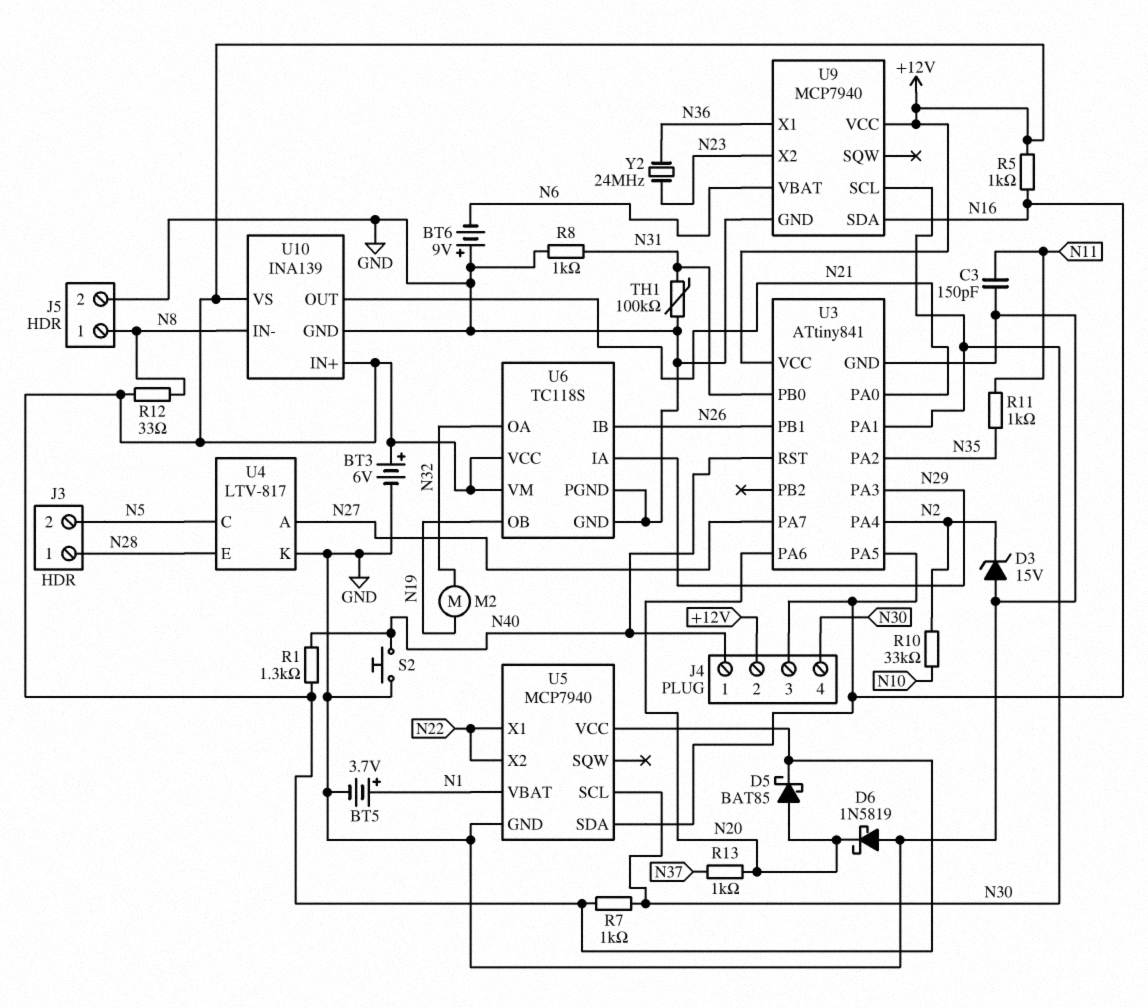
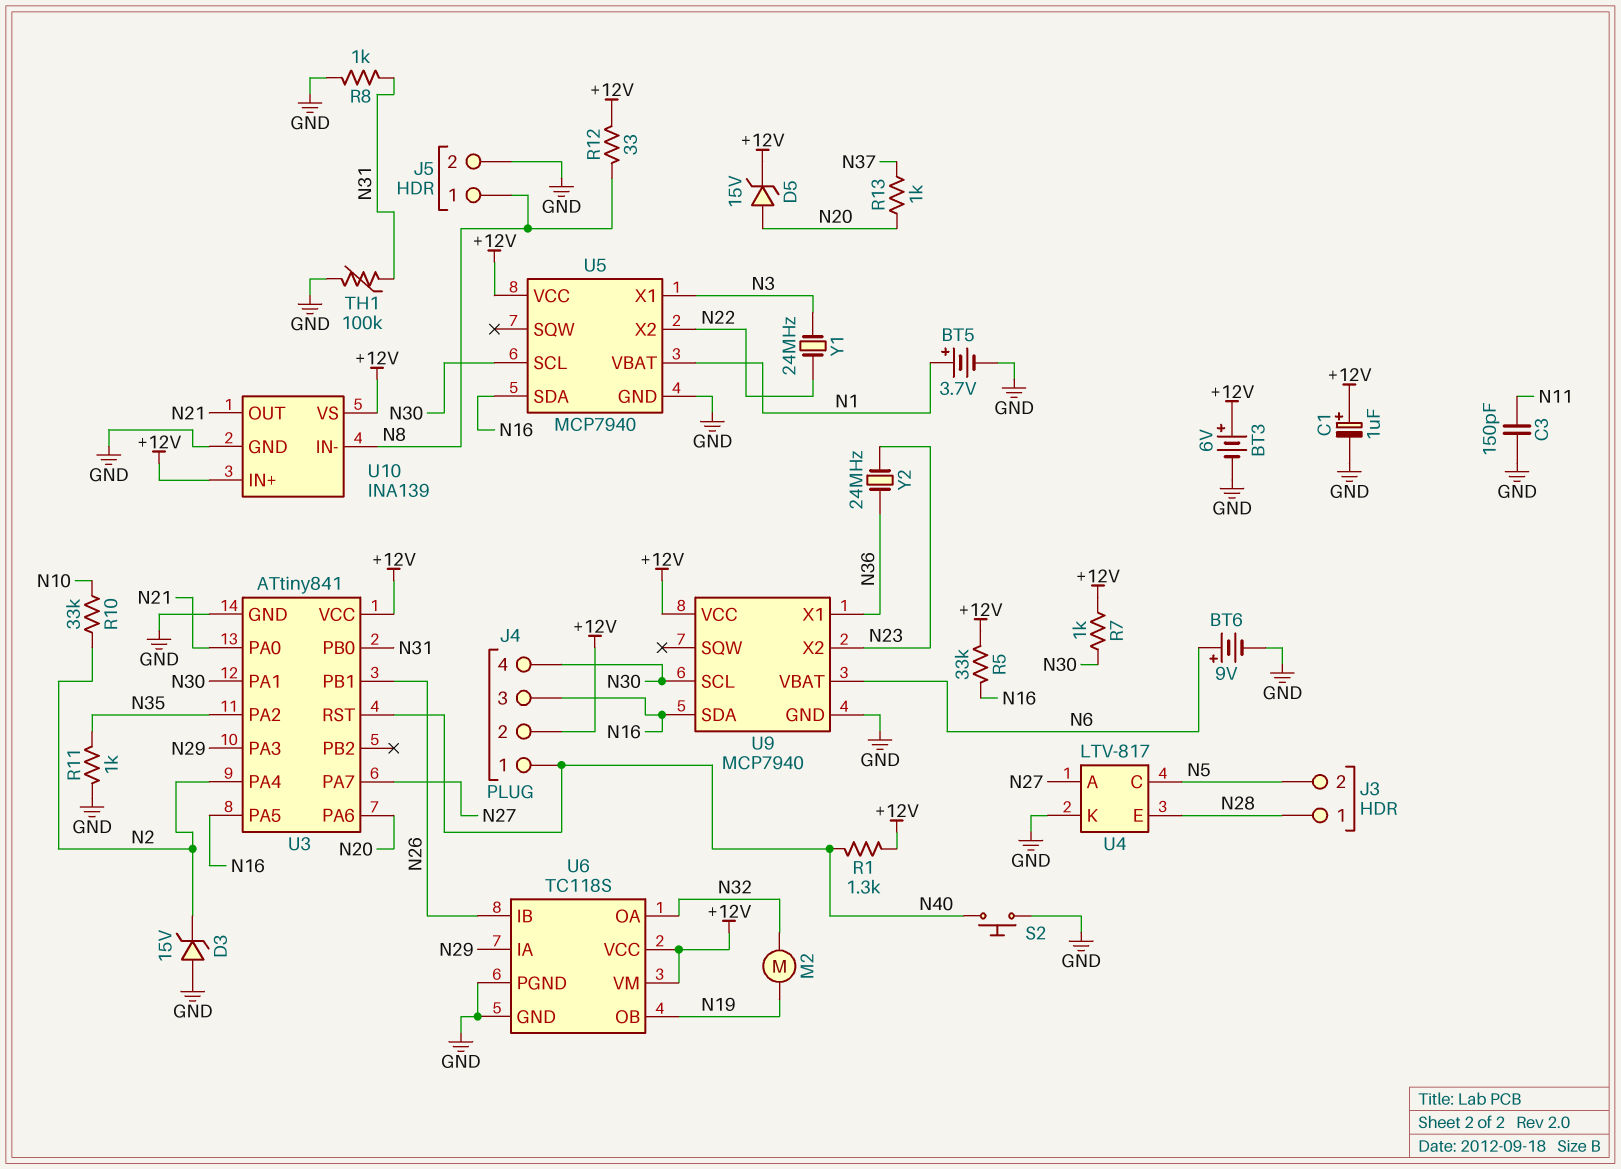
BT6: 9V (plus GND, minus N6) -> 9V (plus N6, minus GND)
C1: none -> 1uF (plus +12V, minus GND)
D5: schottky BAT85 (A N20, K +12V) -> zener 15V (A N20, K +12V)
D6: schottky 1N5819 (A GND, K N20) -> none
R5: 1k (+12V, N16) -> 33k (+12V, N16)
R11: 1k (N11, N35) -> 1k (GND, N35)
U5 pin X1: N22 -> N3
Y1: none -> 24MHz (N3, N22)

